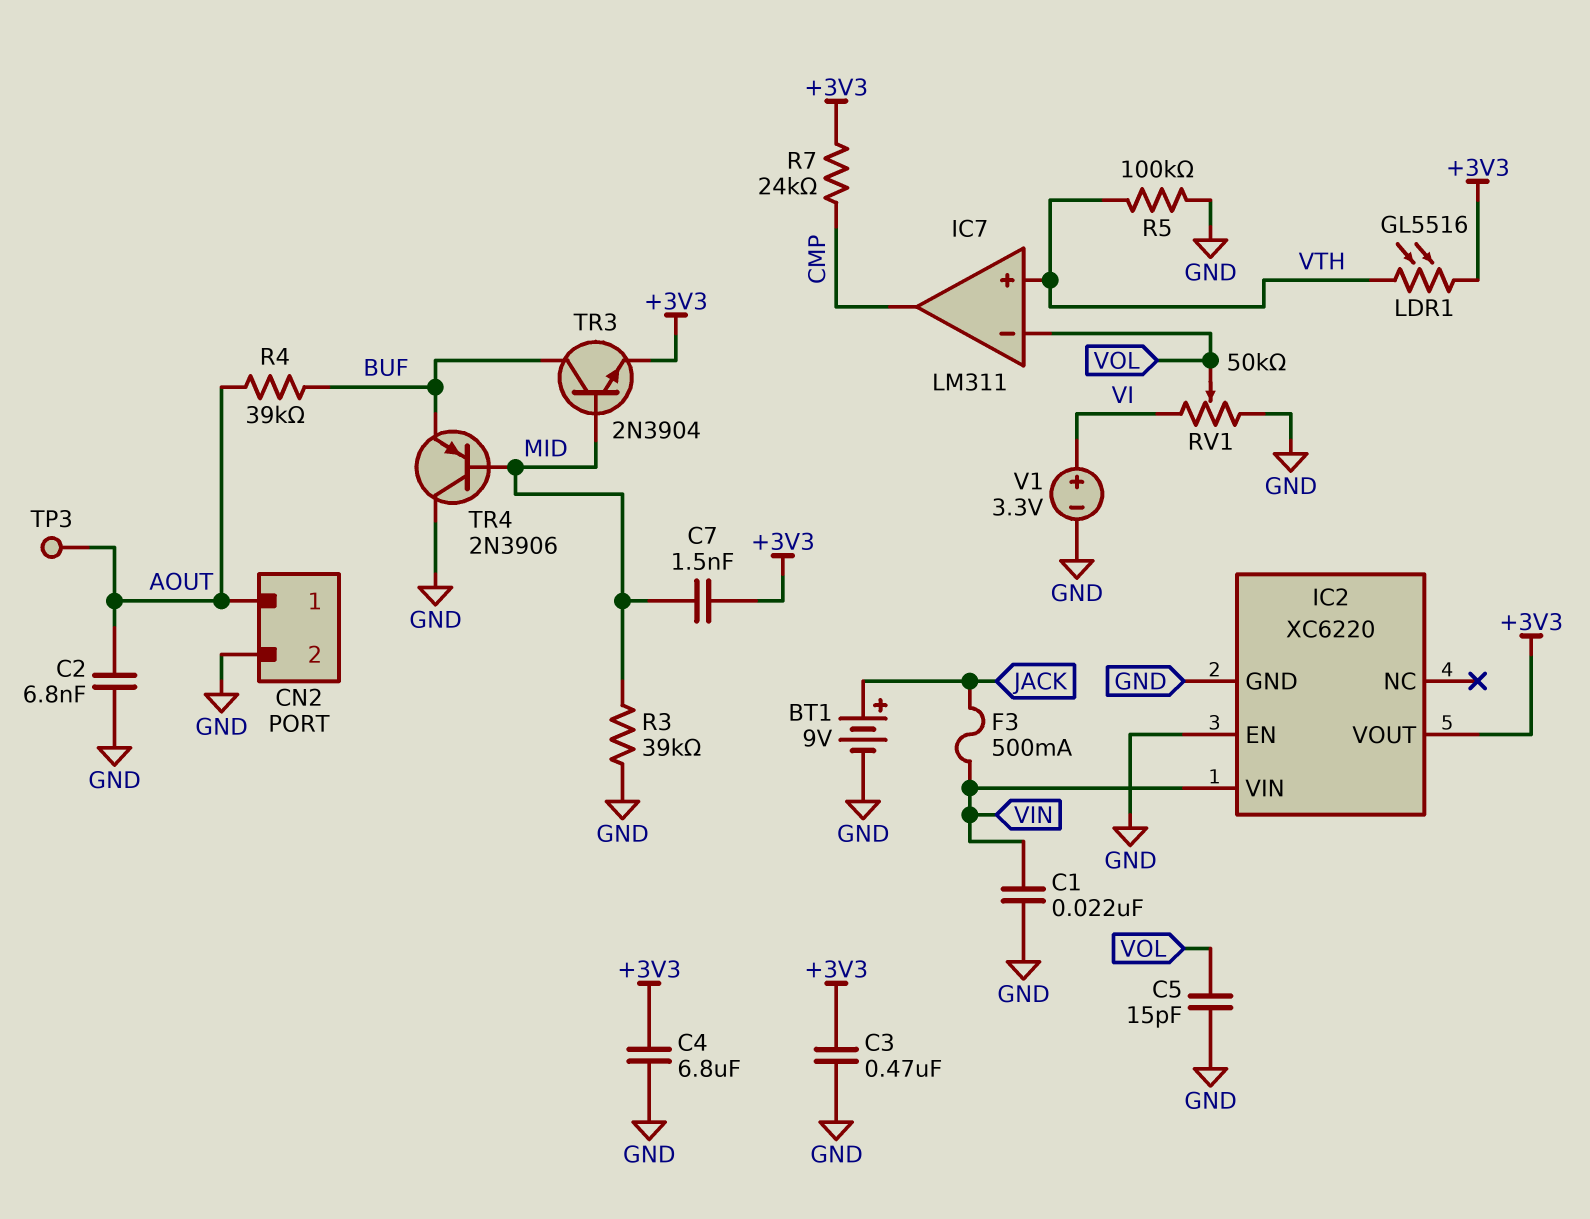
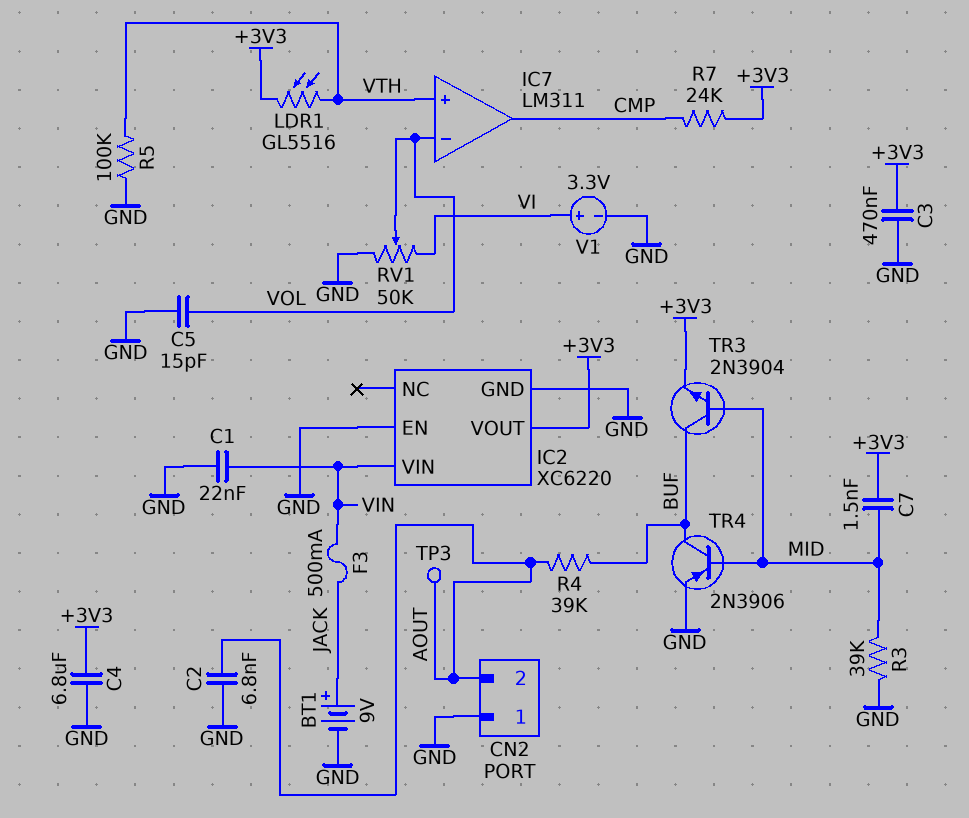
CN2 pin 1: AOUT -> GND
CN2 pin 2: GND -> AOUT
TR4: PNP 2N3906 (B MID, C GND, E BUF) -> PNP 2N3906 (B MID, C BUF, E GND)

